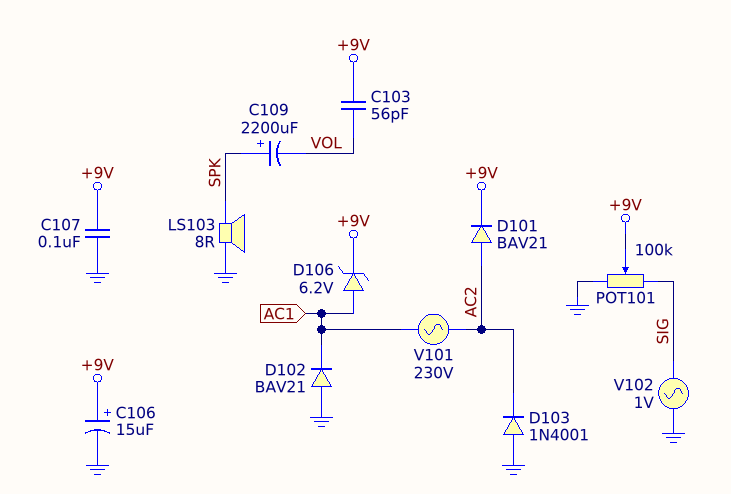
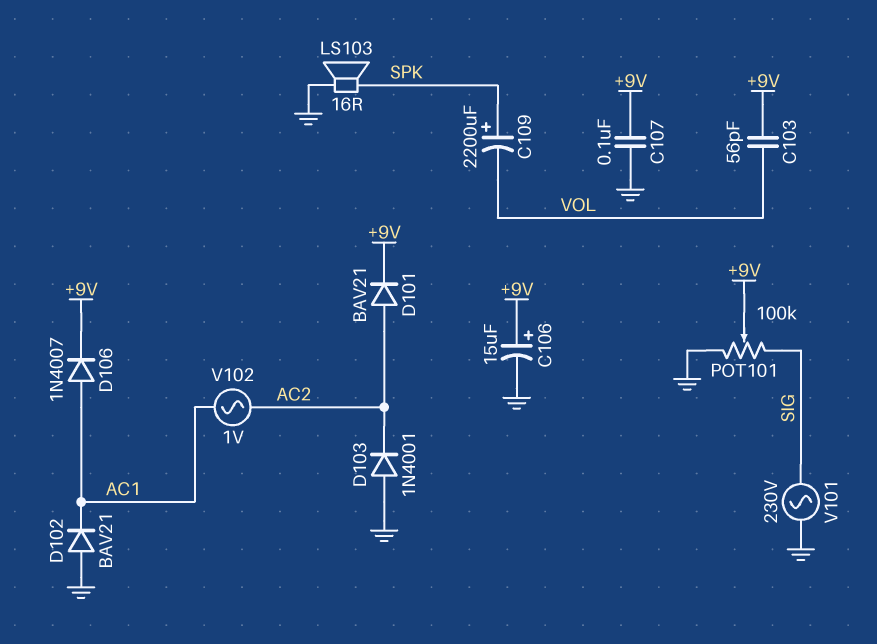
D106: zener 6.2V (A AC1, K +9V) -> diode 1N4007 (A AC1, K +9V)
LS103: speaker 8R (GND, SPK) -> speaker 16R (GND, SPK)
V101: AC 230V (AC1, AC2) -> AC 230V (GND, SIG)
V102: AC 1V (GND, SIG) -> AC 1V (AC1, AC2)

